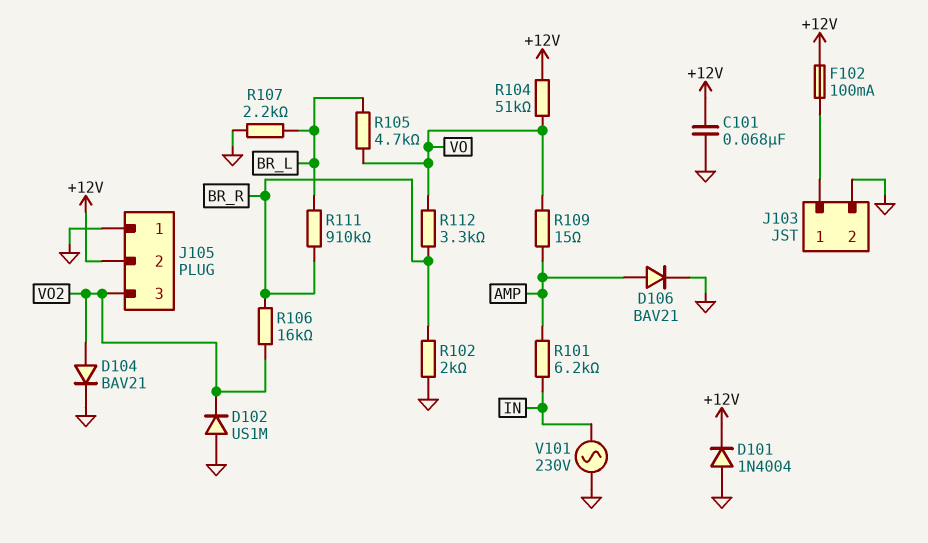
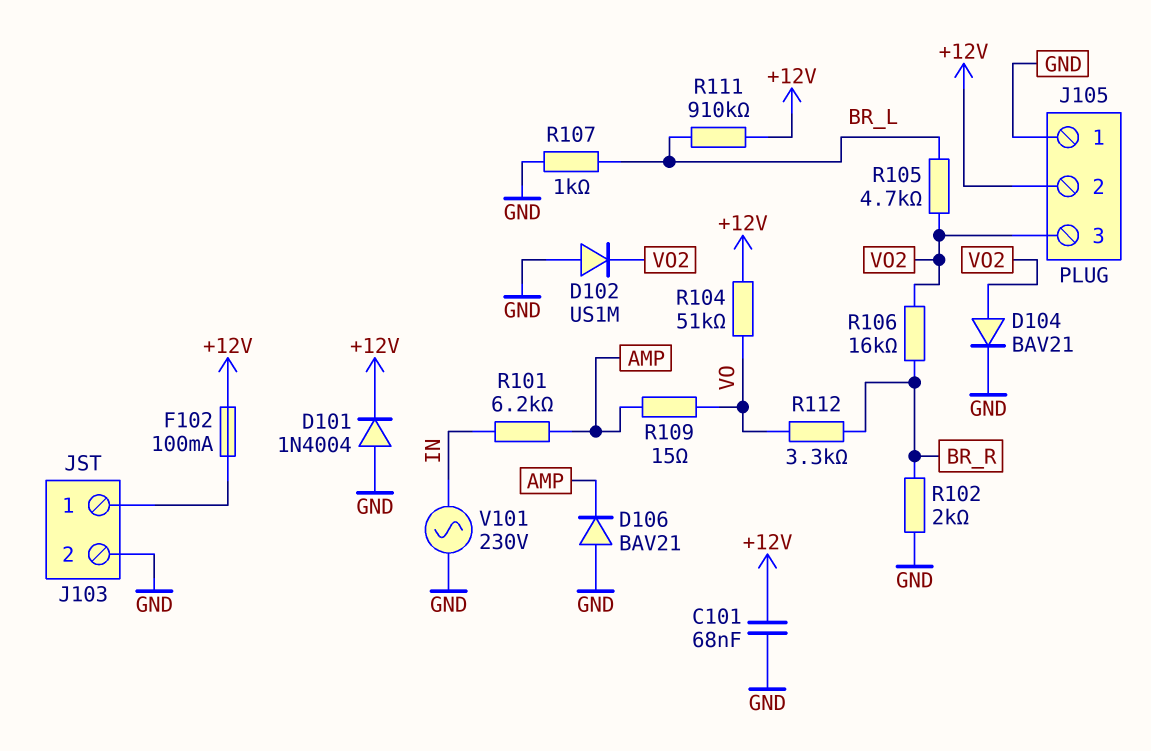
D106: diode BAV21 (A AMP, K GND) -> diode BAV21 (A GND, K AMP)
R105: 4.7k (BR_L, VO) -> 4.7k (BR_L, VO2)
R107: 2.2k (BR_L, GND) -> 1k (BR_L, GND)
R111: 910k (BR_L, BR_R) -> 910k (+12V, BR_L)

